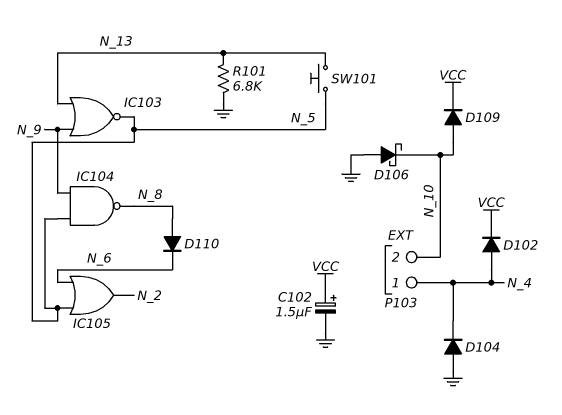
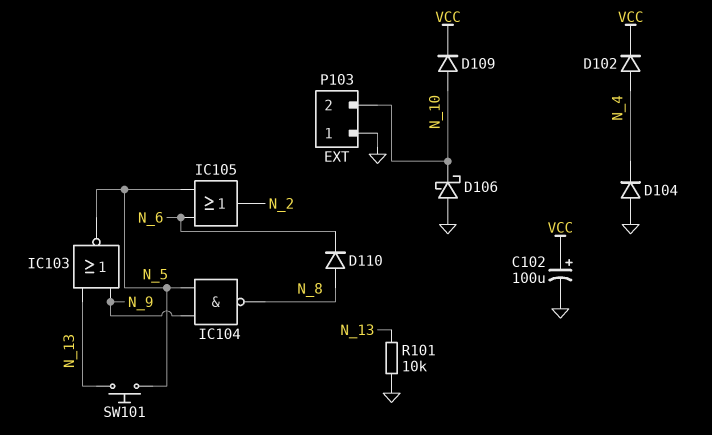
C102: 1.5uF (plus VCC, minus GND) -> 100uF (plus VCC, minus GND)
P103 pin 1: N_4 -> GND
R101: 6.8k (GND, N_13) -> 10k (GND, N_13)

